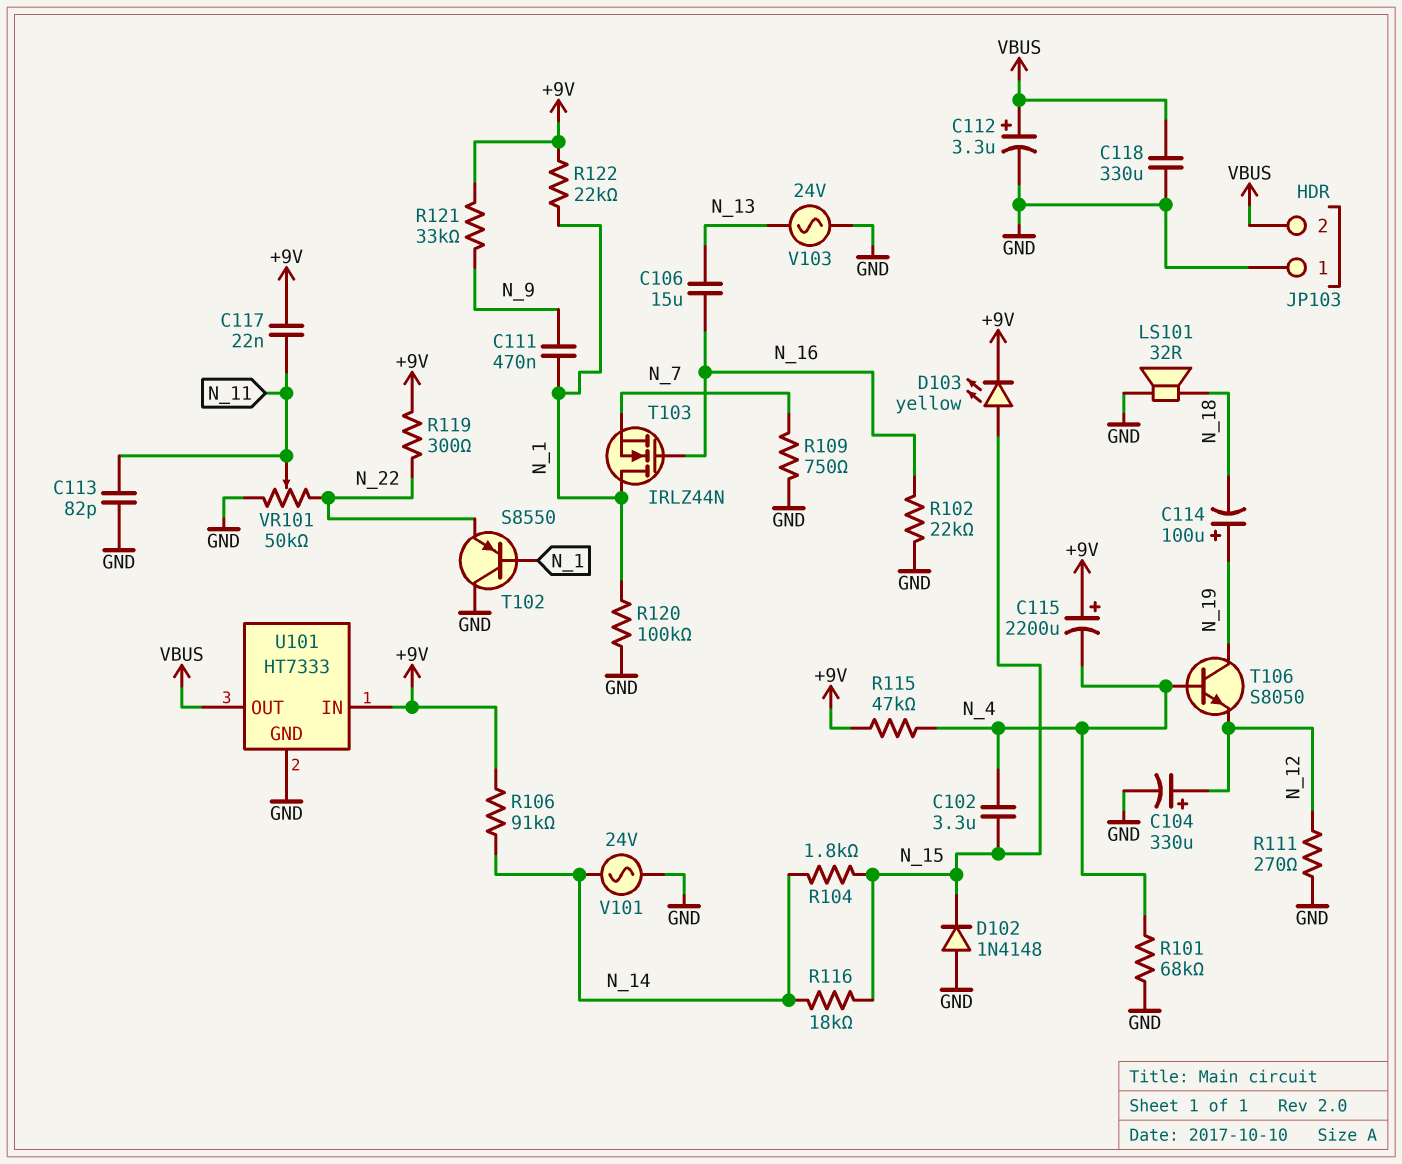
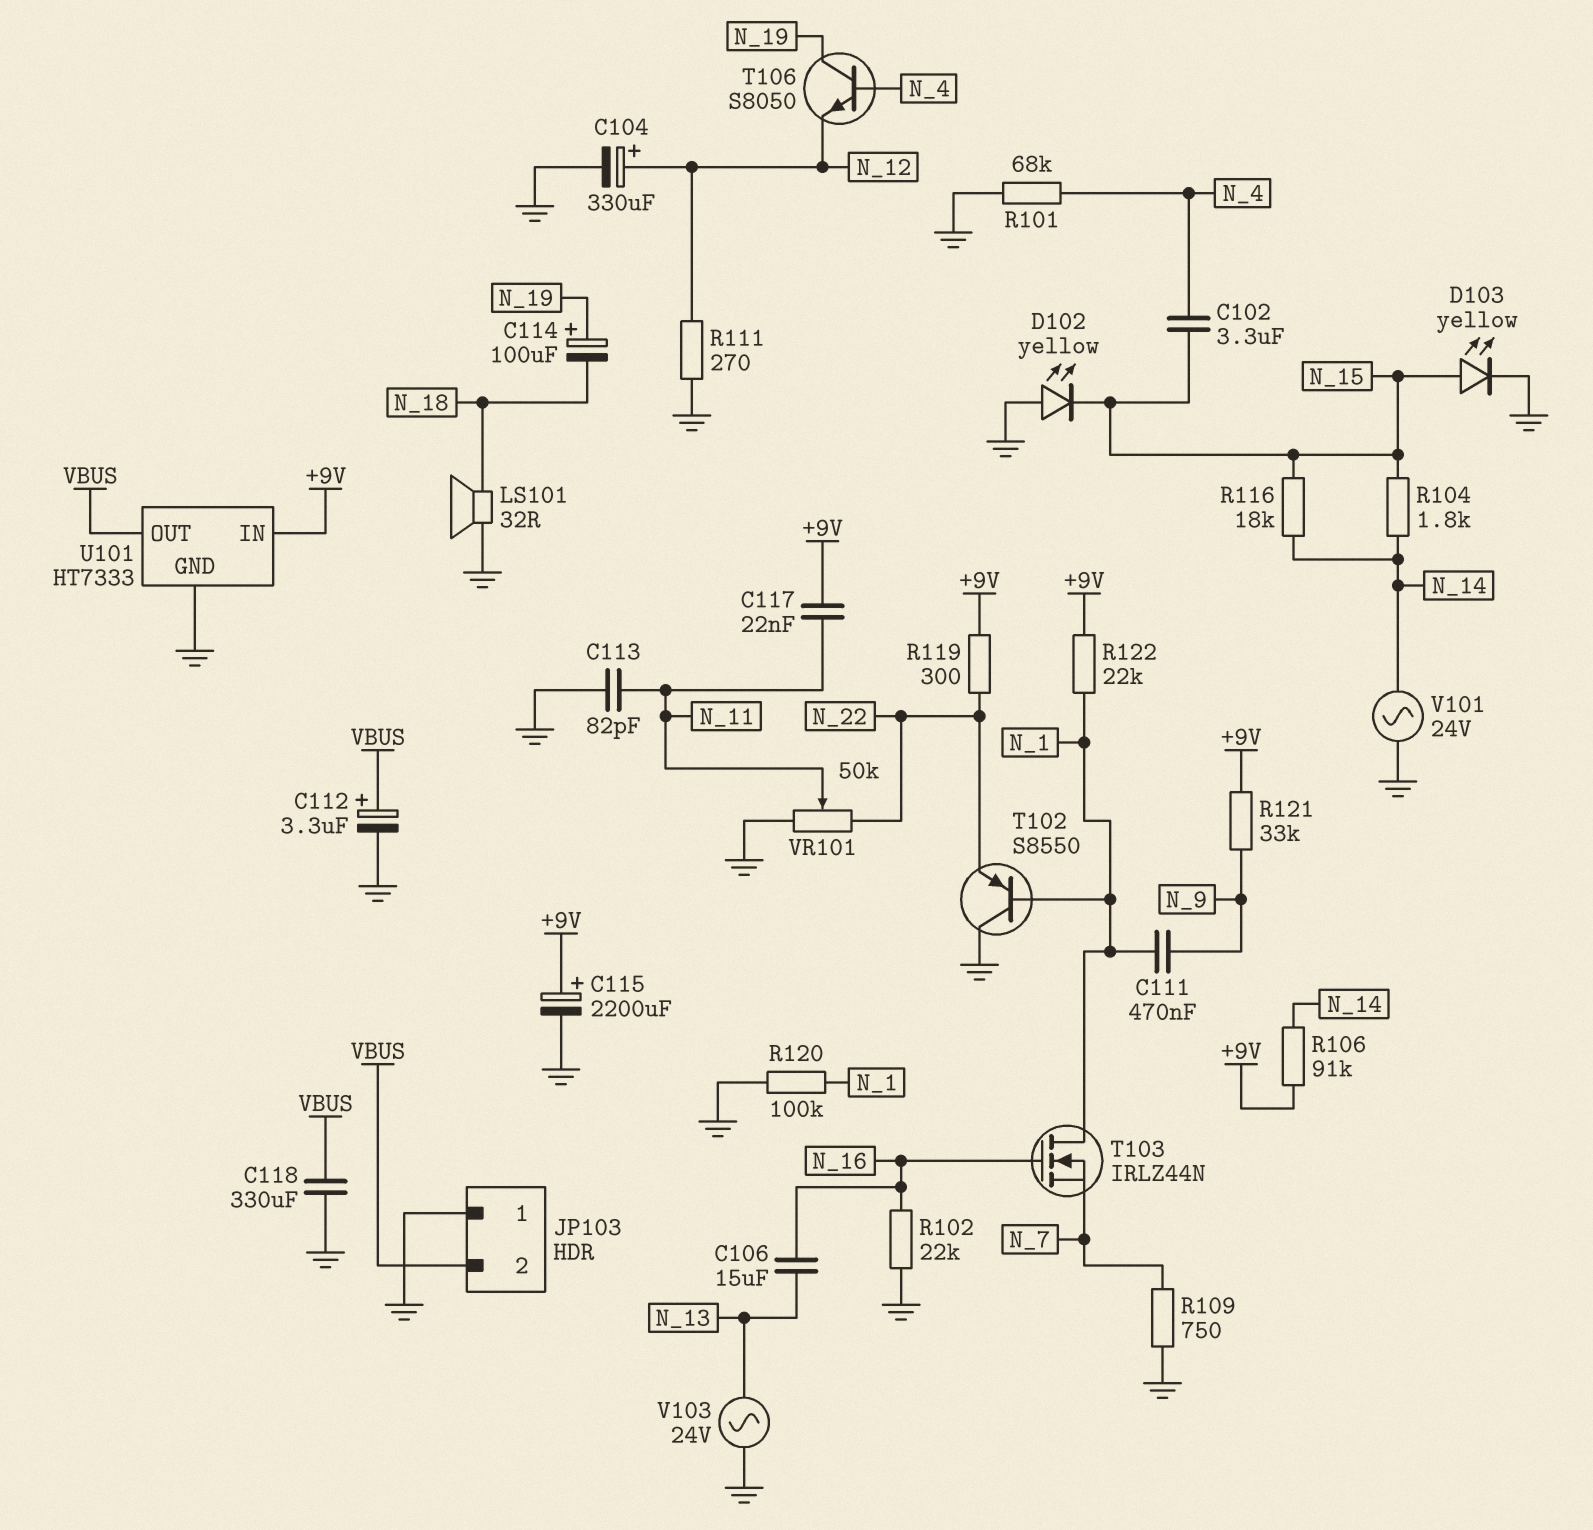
C115: 2200uF (plus +9V, minus N_4) -> 2200uF (plus +9V, minus GND)
D102: diode 1N4148 (A GND, K N_15) -> LED yellow (A GND, K N_15)
D103: LED yellow (A N_15, K +9V) -> LED yellow (A N_15, K GND)
R115: 47k (+9V, N_4) -> none

